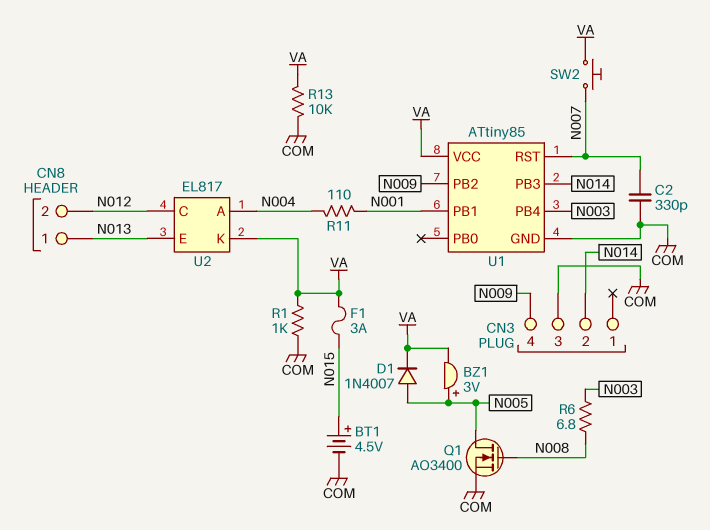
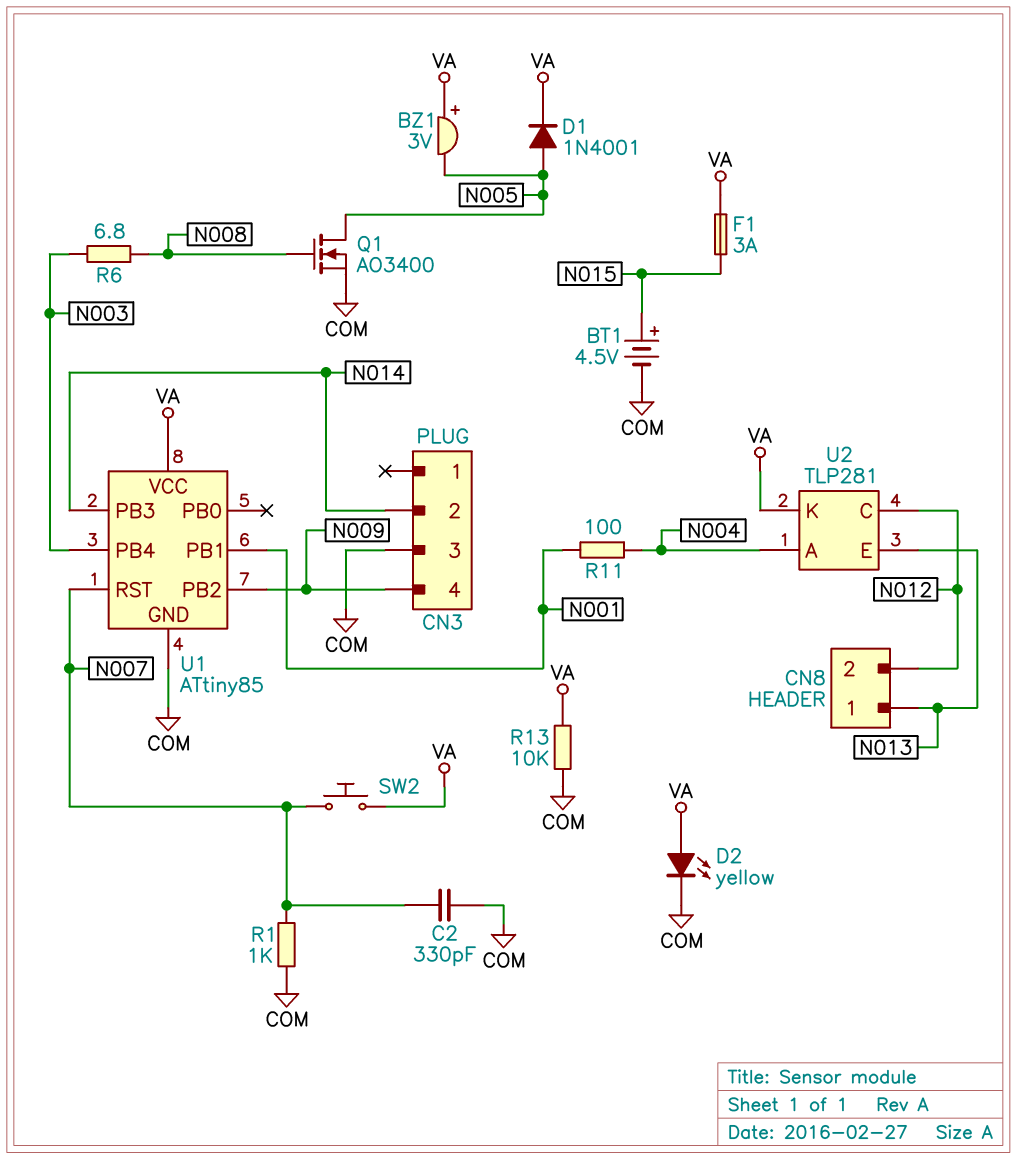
BZ1: buzzer 3V (plus N005, minus VA) -> buzzer 3V (plus VA, minus N005)
D1: diode 1N4007 (A N005, K VA) -> diode 1N4001 (A N005, K VA)
D2: none -> LED yellow (A VA, K COM)
R1: 1k (COM, VA) -> 1k (COM, N007)
R11: 110 (N001, N004) -> 100 (N001, N004)
U2: EL817 -> TLP281

